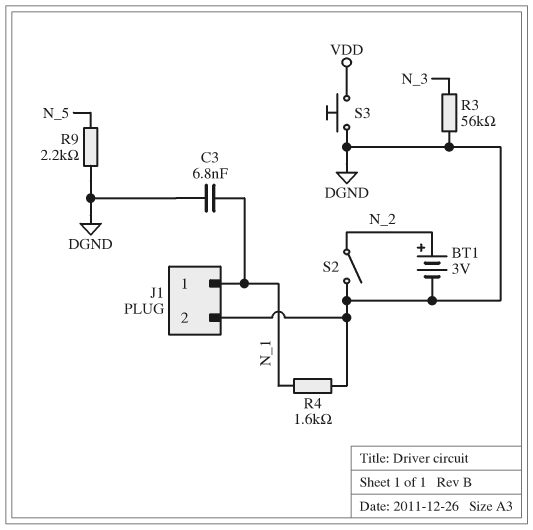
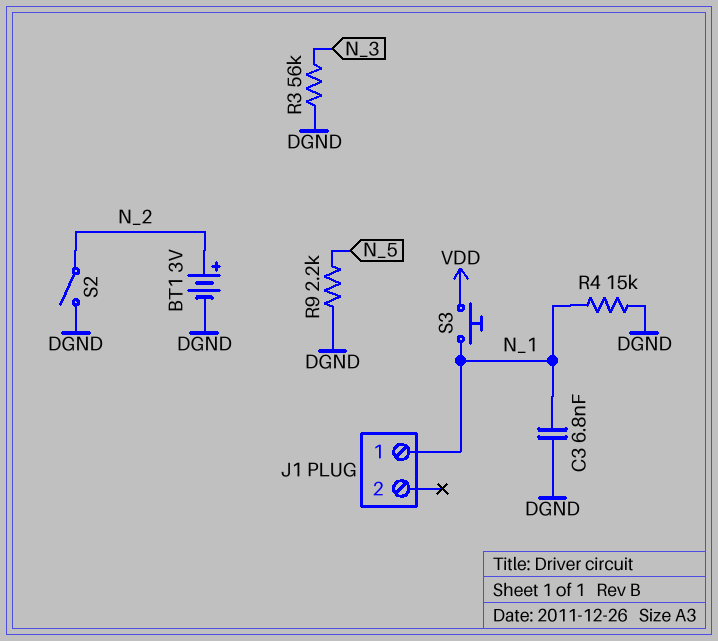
J1 pin 2: DGND -> none
R4: 1.6k (DGND, N_1) -> 15k (DGND, N_1)
S3: button (DGND, VDD) -> button (N_1, VDD)

